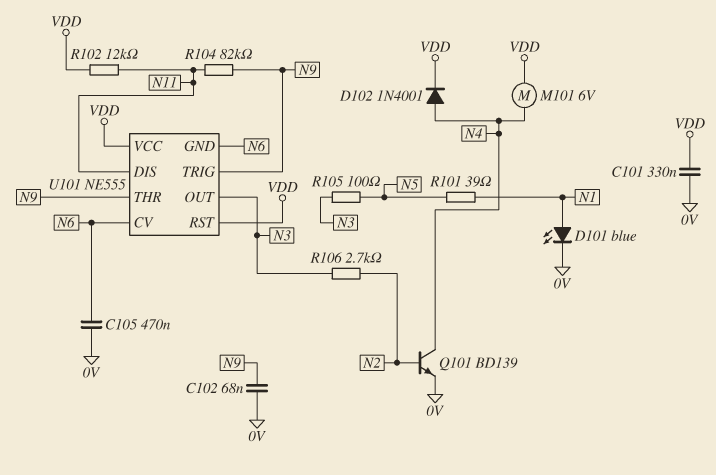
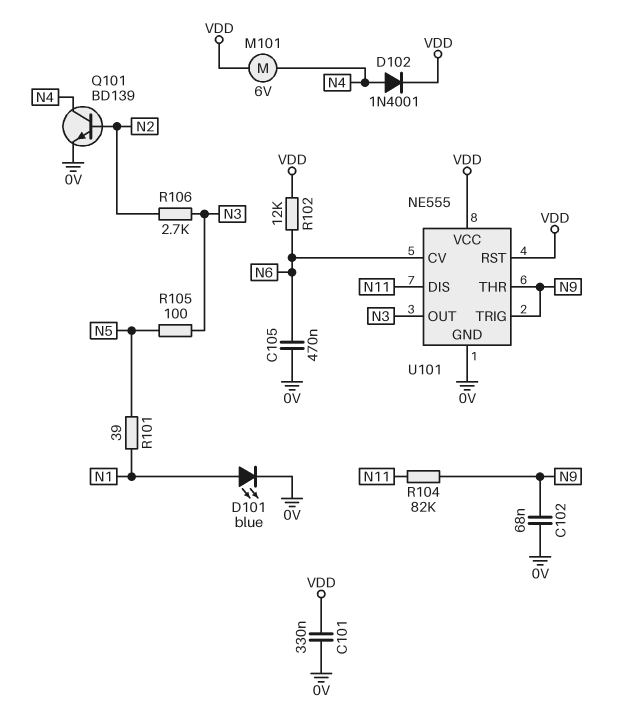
R102: 12k (N11, VDD) -> 12k (N6, VDD)
U101 pin GND: N6 -> 0V

